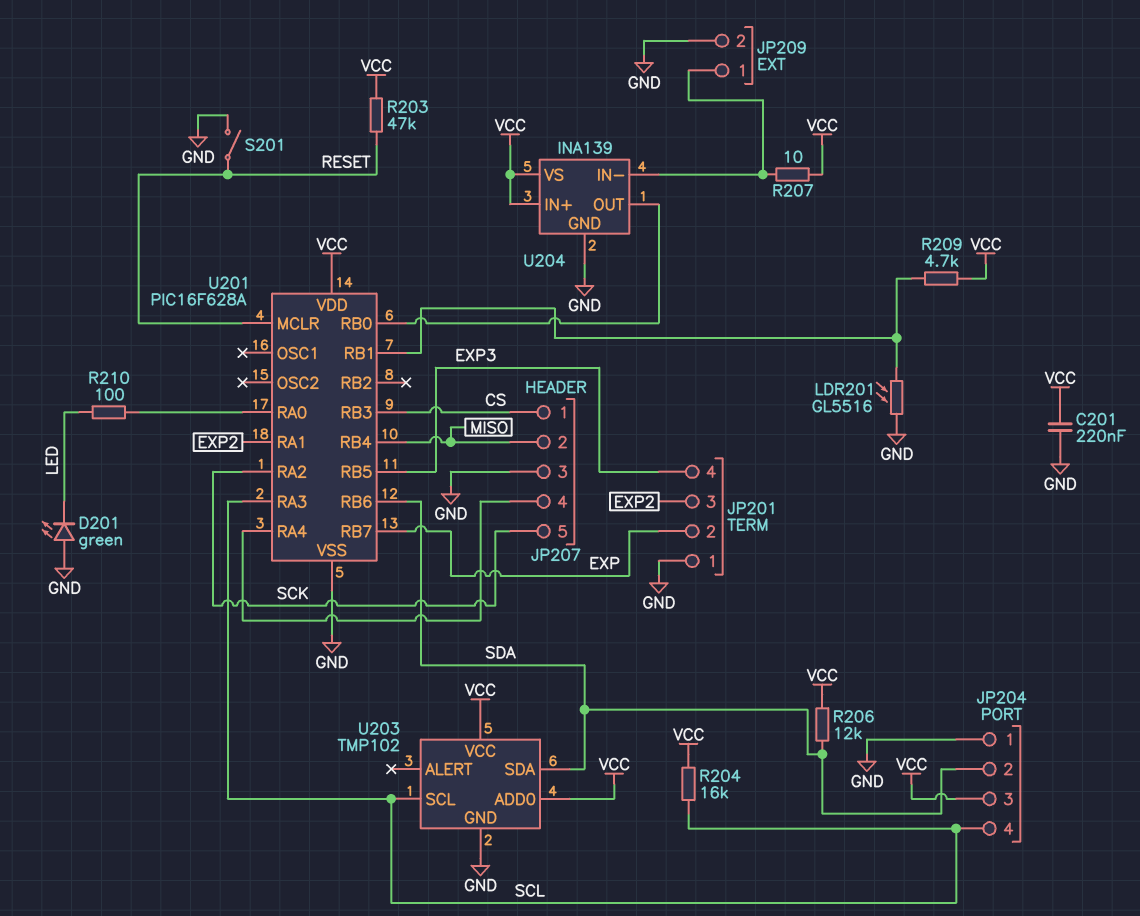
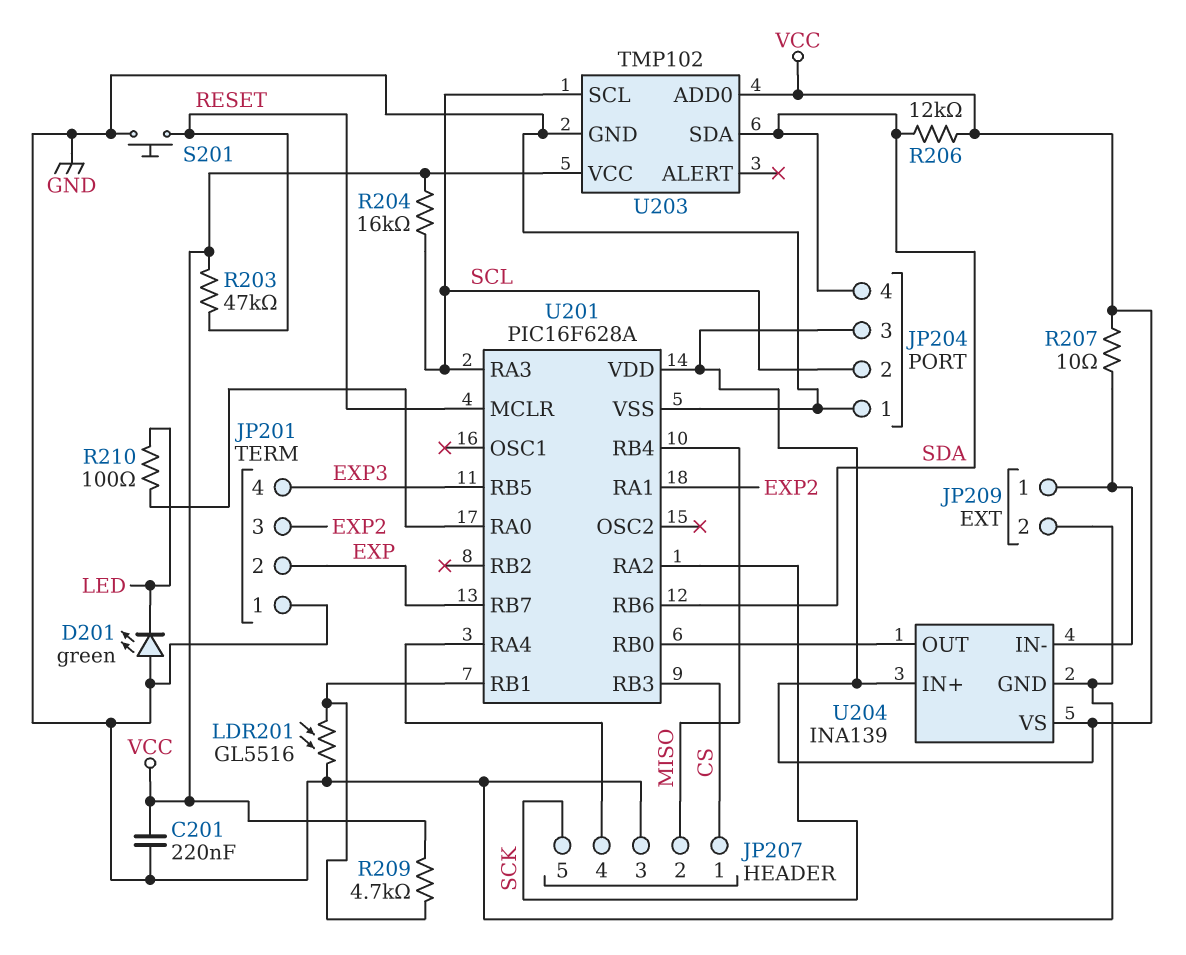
JP204 pin 2: SDA -> SCL
JP204 pin 4: SCL -> SDA
S201: switch (GND, RESET) -> button (GND, RESET)

